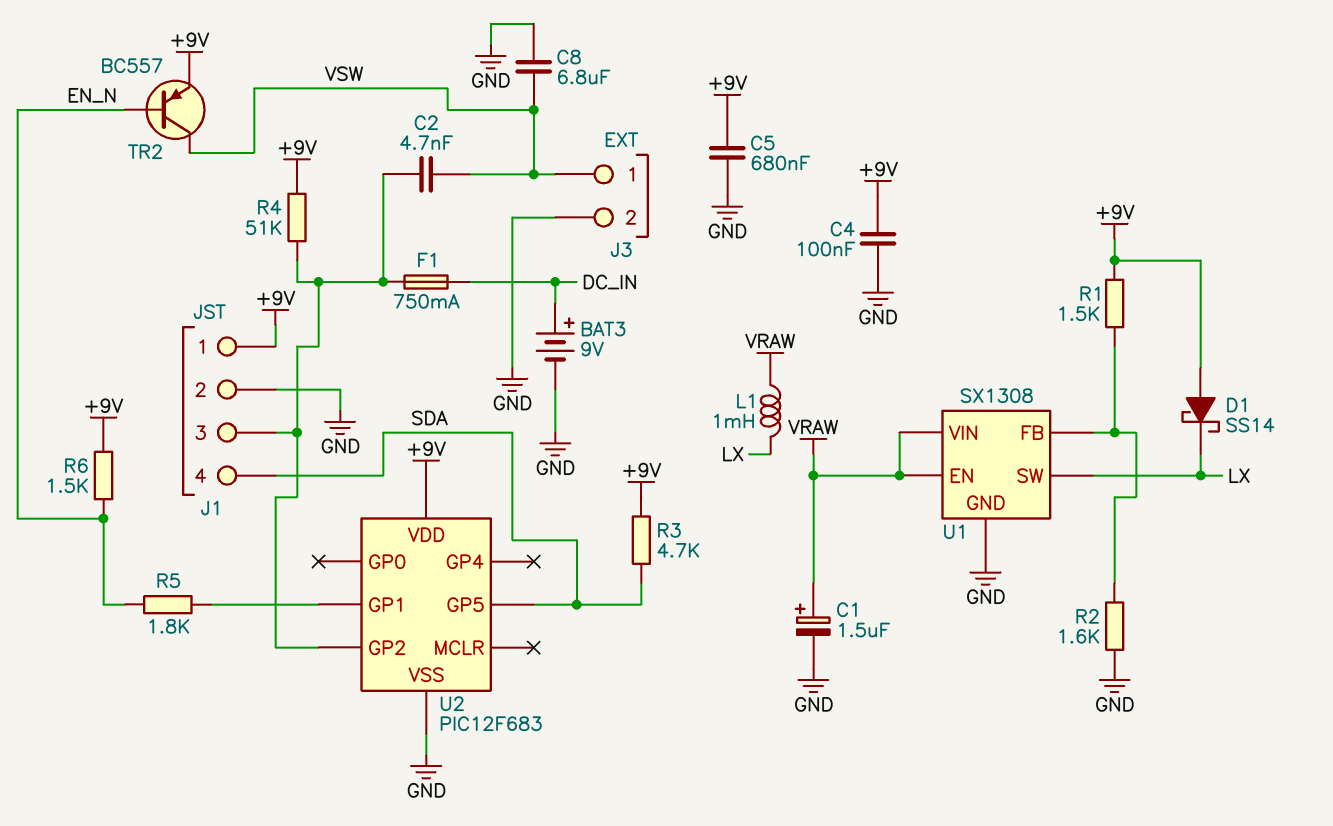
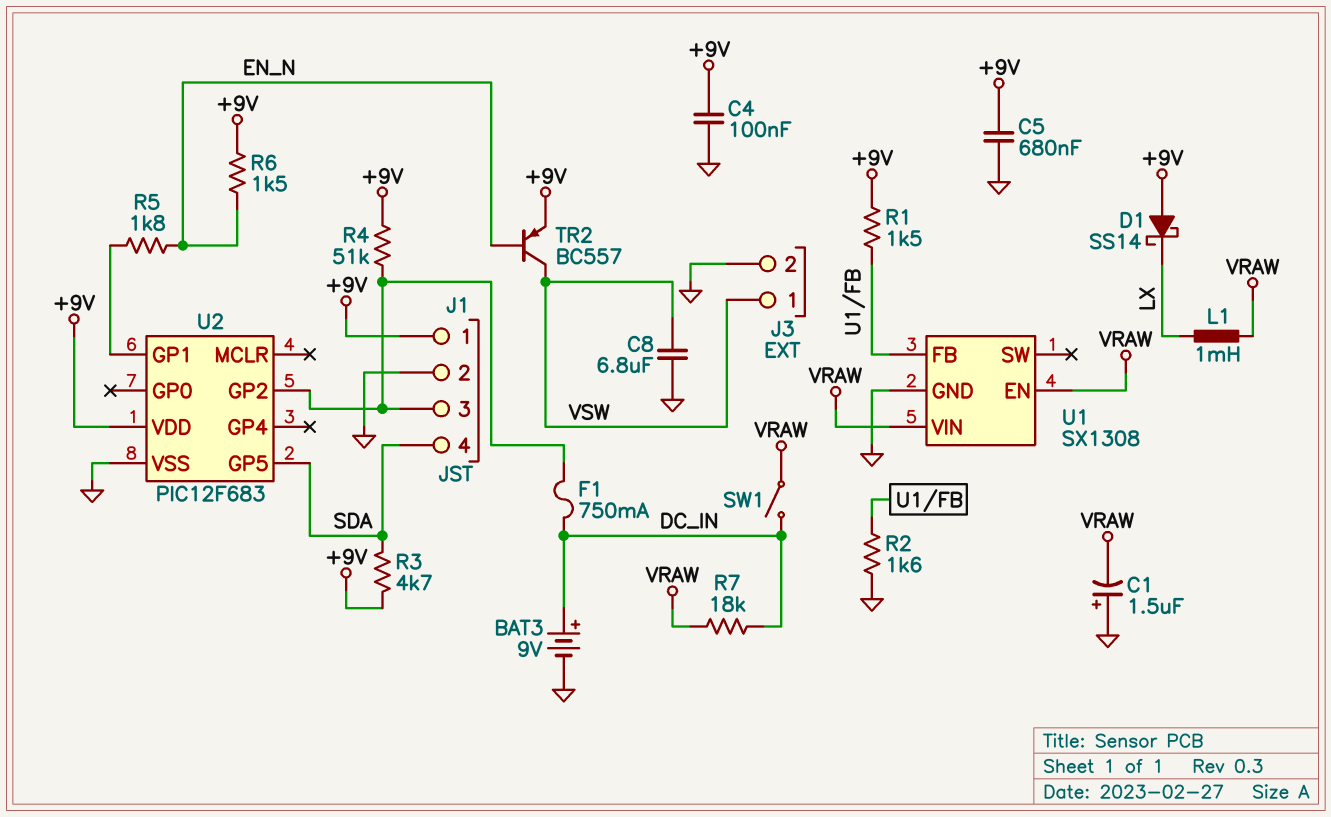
C1: 1.5uF (plus VRAW, minus GND) -> 1.5uF (plus GND, minus VRAW)
C2: 4.7nF (J1/3, VSW) -> none
R7: none -> 18k (DC_IN, VRAW)
SW1: none -> switch (DC_IN, VRAW)
U1 pin SW: LX -> none

